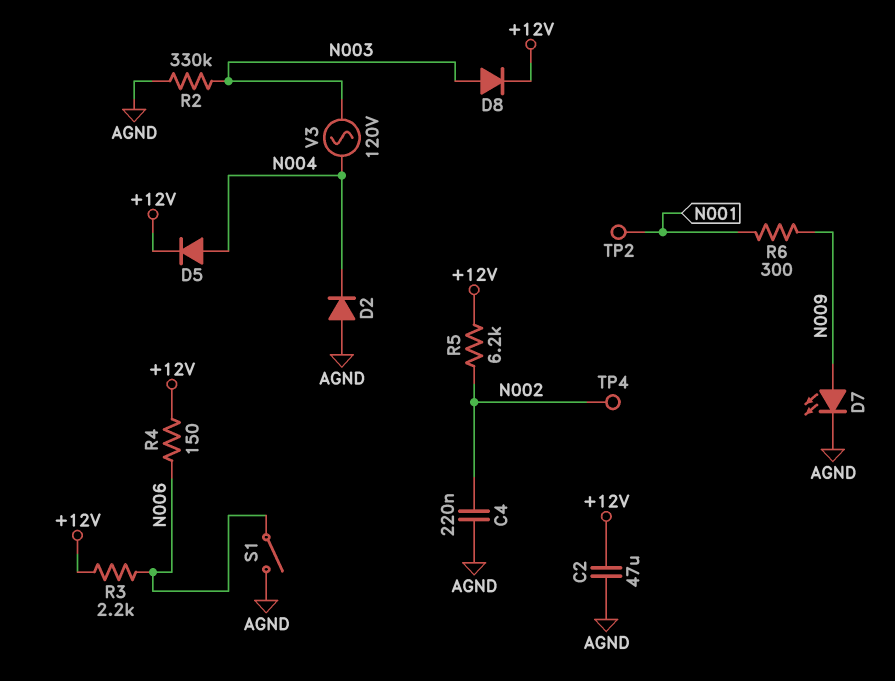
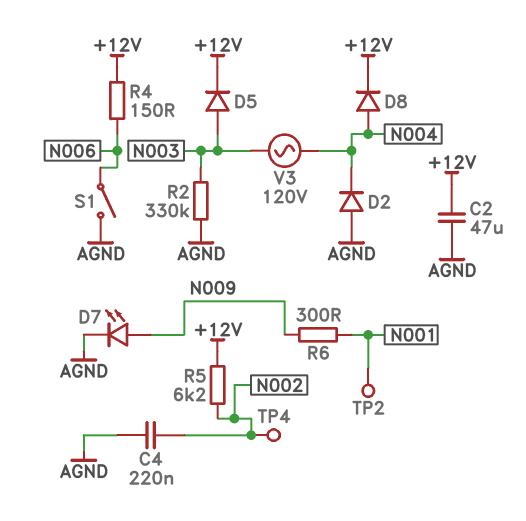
D5: diode (A N004, K +12V) -> diode (A N003, K +12V)
D8: diode (A N003, K +12V) -> diode (A N004, K +12V)
R3: 2.2k (+12V, N006) -> none

